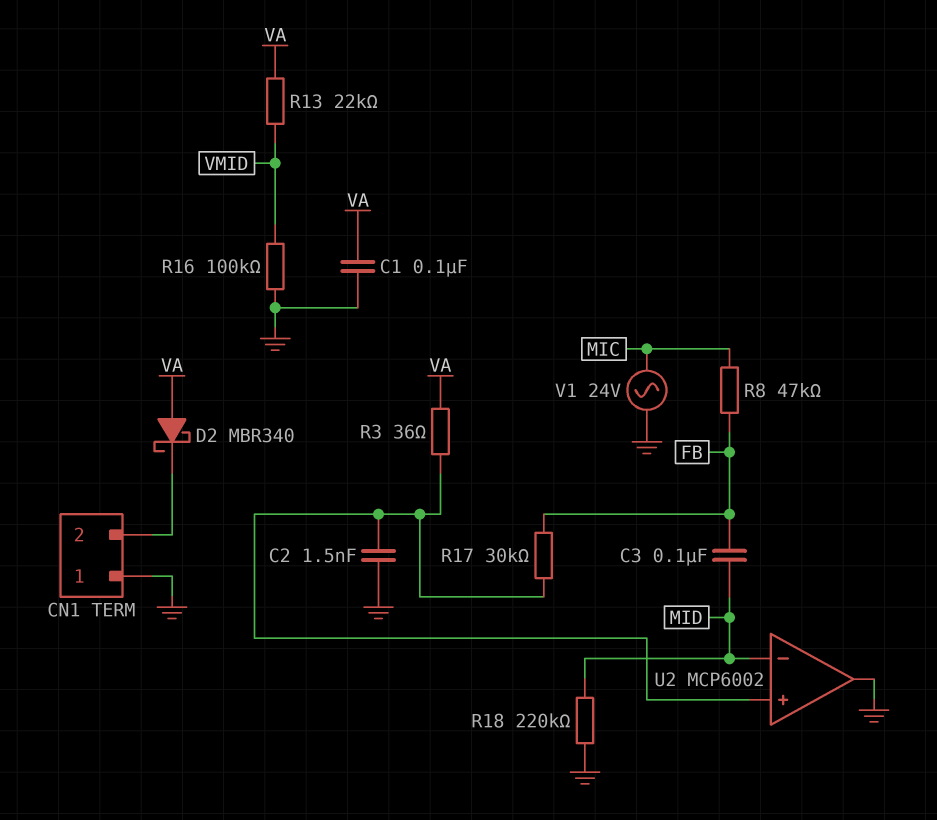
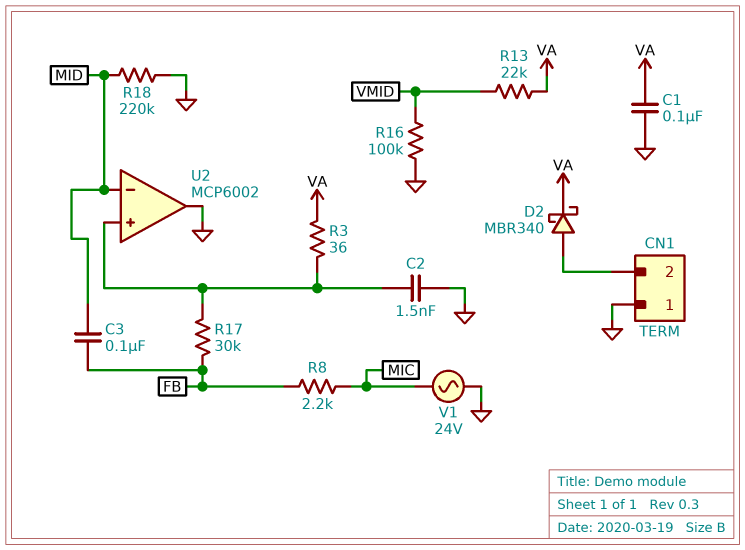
D2: schottky MBR340 (A VA, K CN1/2) -> schottky MBR340 (A CN1/2, K VA)
R8: 47k (FB, MIC) -> 2.2k (FB, MIC)

